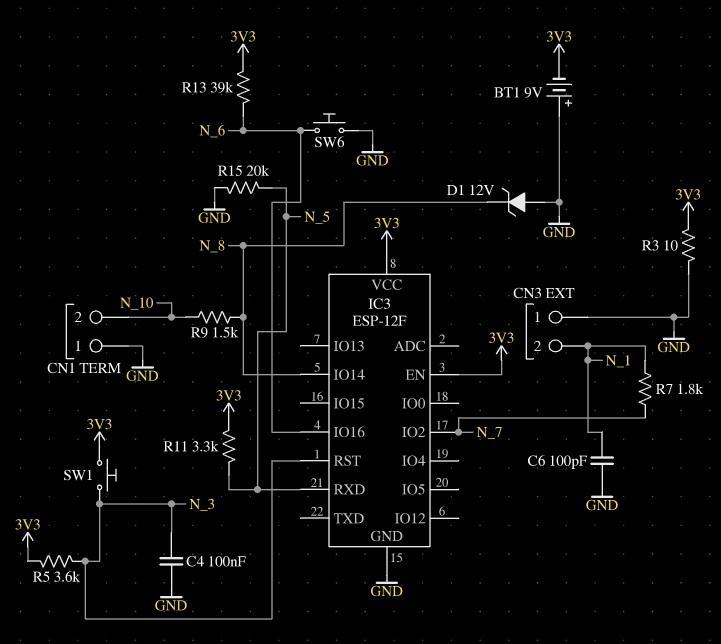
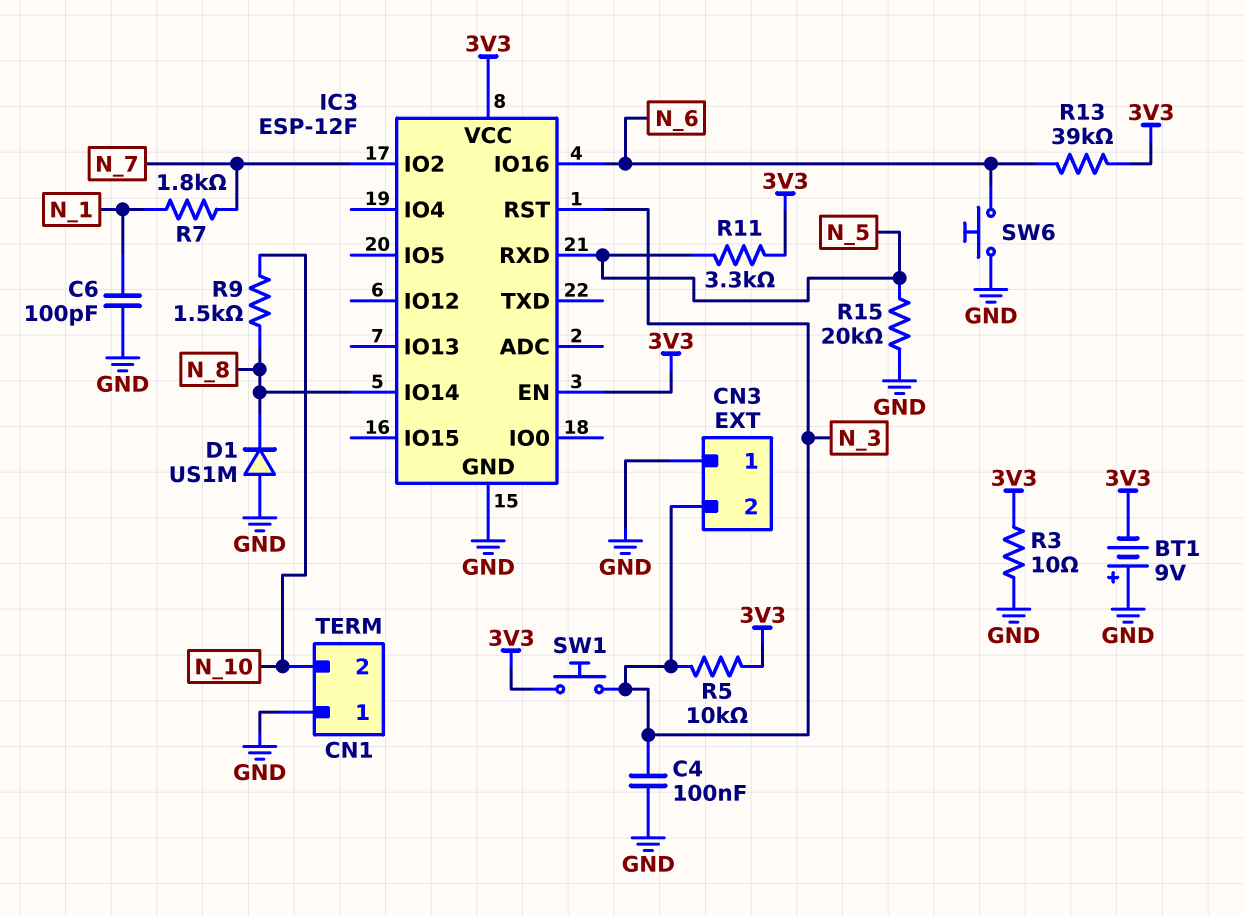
CN3 pin 2: N_1 -> N_3
D1: zener 12V (A GND, K N_8) -> diode US1M (A GND, K N_8)
R5: 3.6k (3V3, N_3) -> 10k (3V3, N_3)

